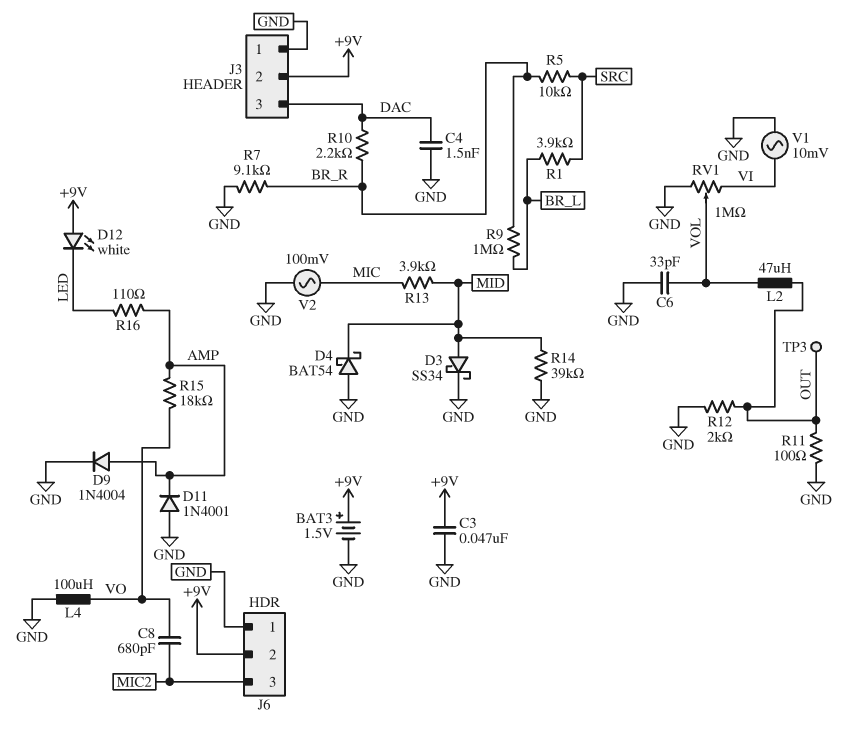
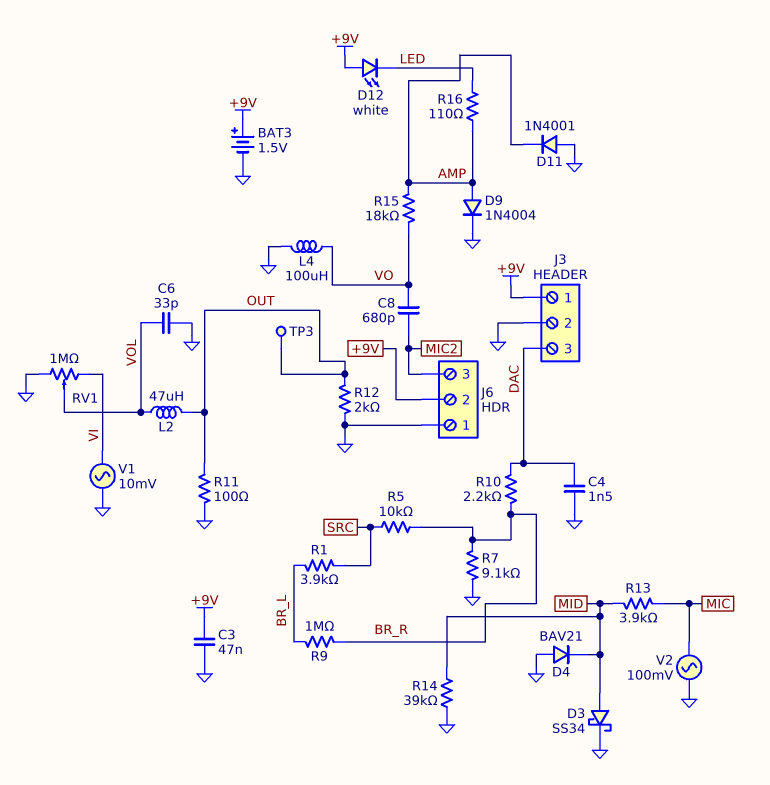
D4: schottky BAT54 (A GND, K MID) -> diode BAV21 (A GND, K MID)
J3 pin 1: GND -> +9V
J3 pin 2: +9V -> GND

